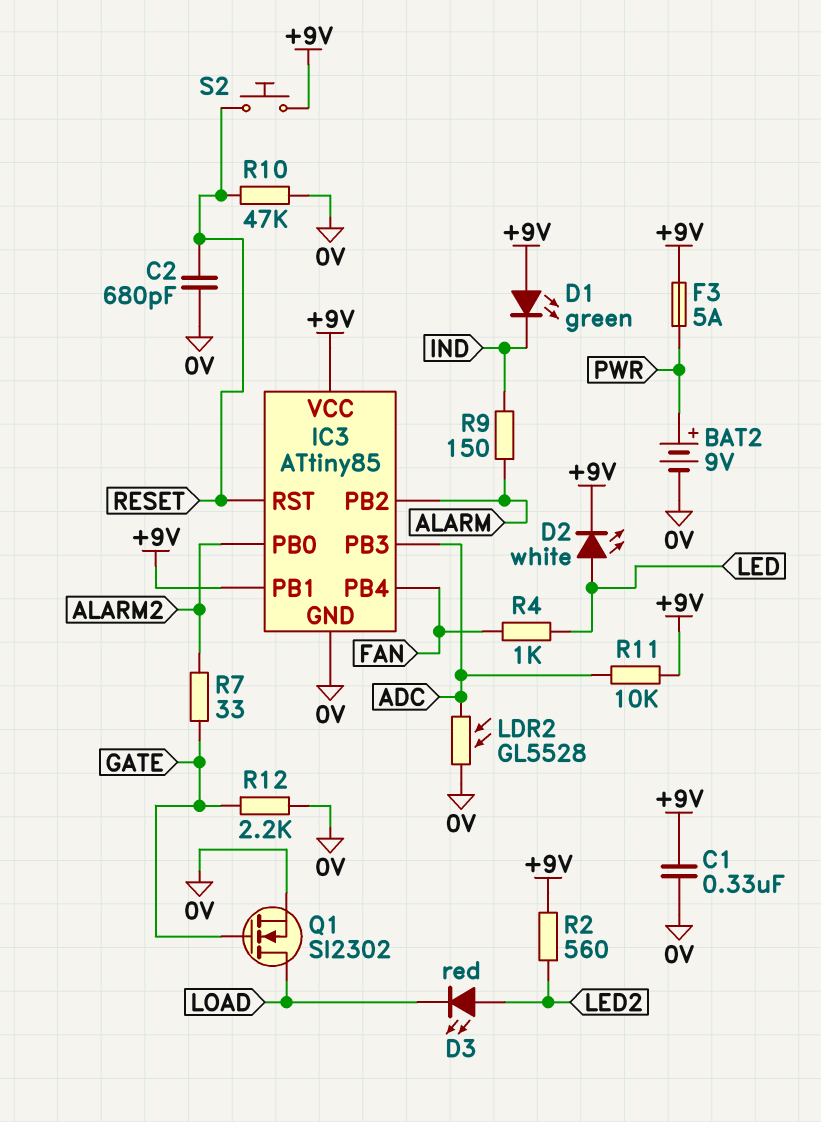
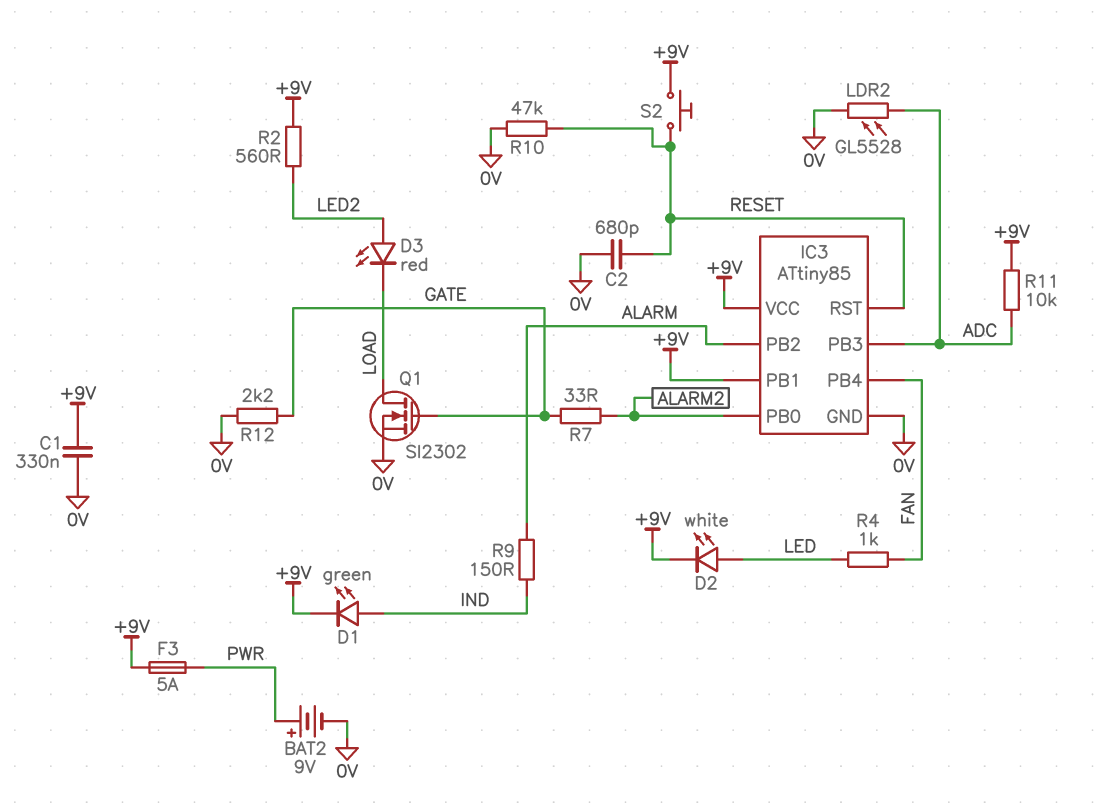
D1: LED green (A +9V, K IND) -> LED green (A IND, K +9V)

